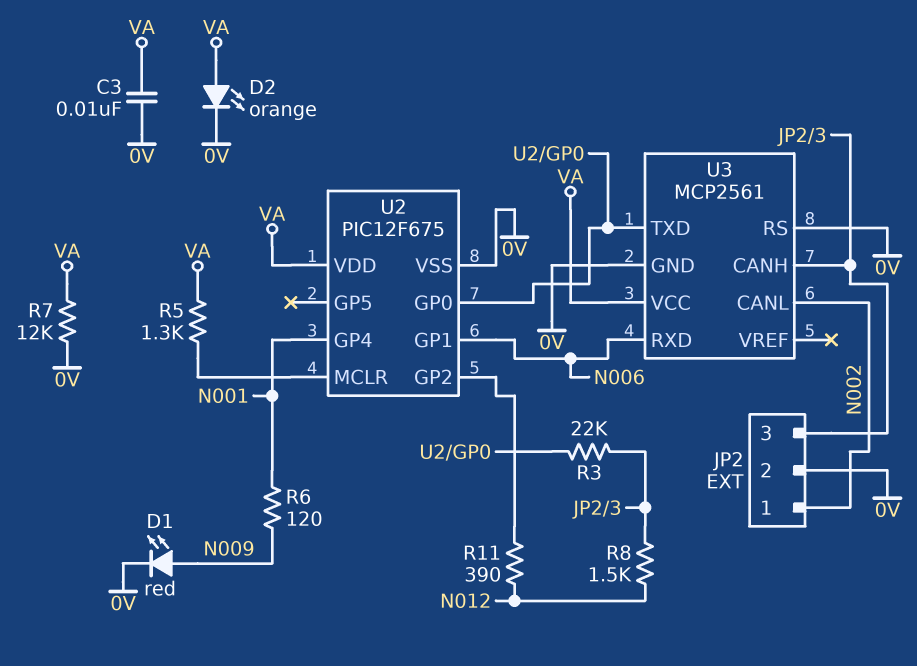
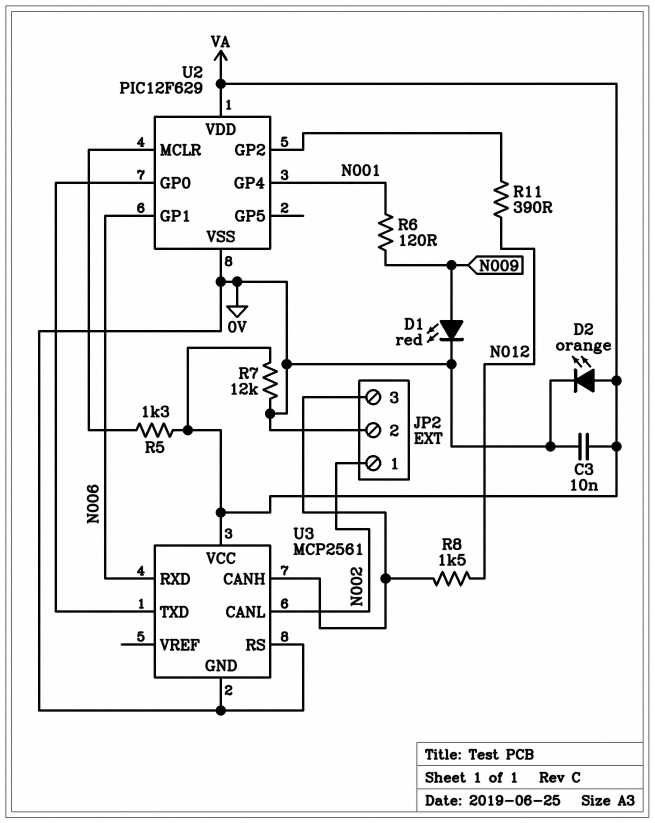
R3: 22k (JP2/3, U2/GP0) -> none
U2: PIC12F675 -> PIC12F629

